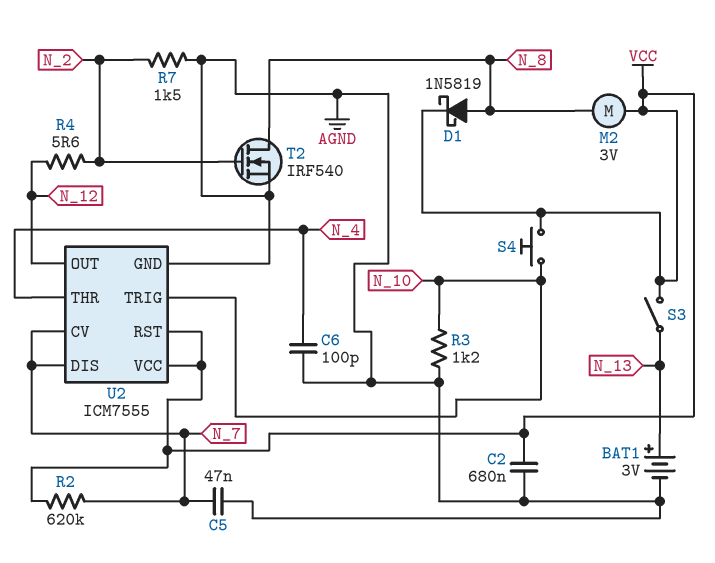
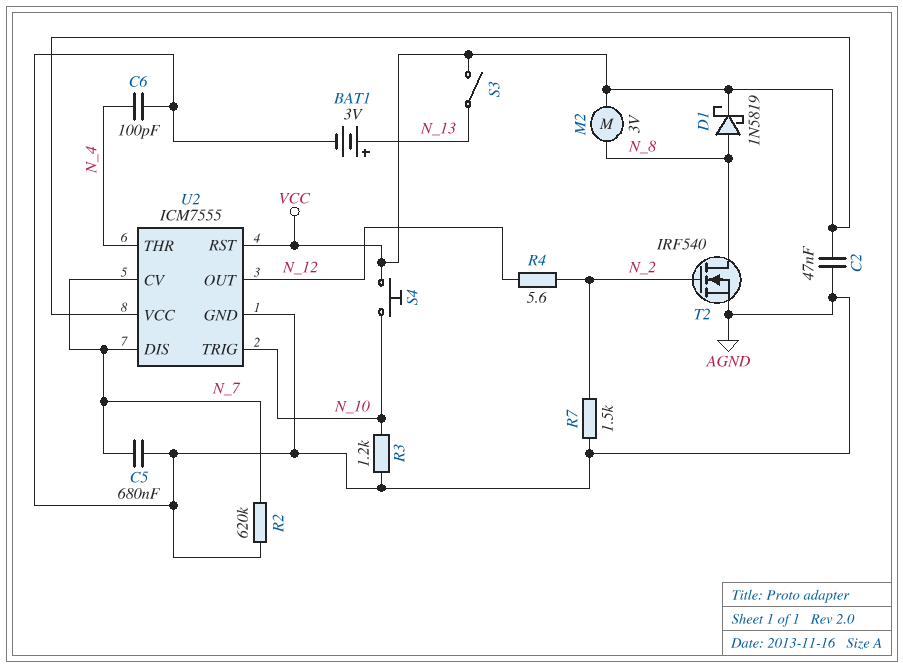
C2: 680nF (AGND, VCC) -> 47nF (AGND, VCC)
C5: 47nF (AGND, N_7) -> 680nF (AGND, N_7)
R2: 620k (N_7, VCC) -> 620k (AGND, N_7)

